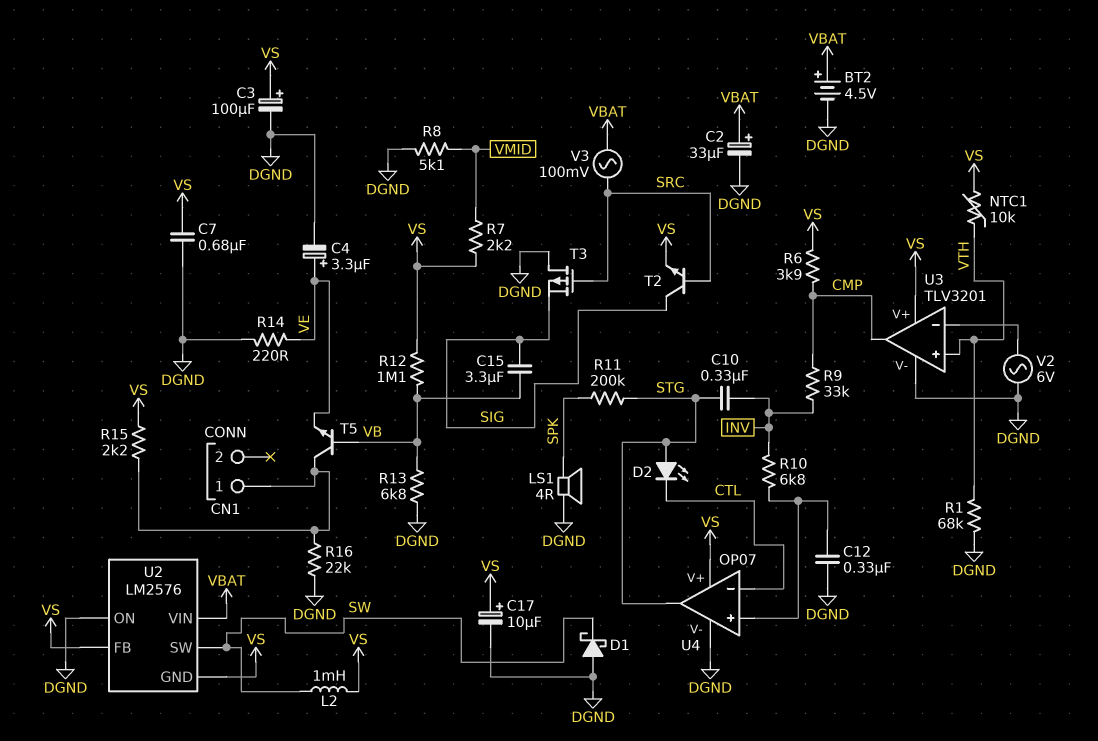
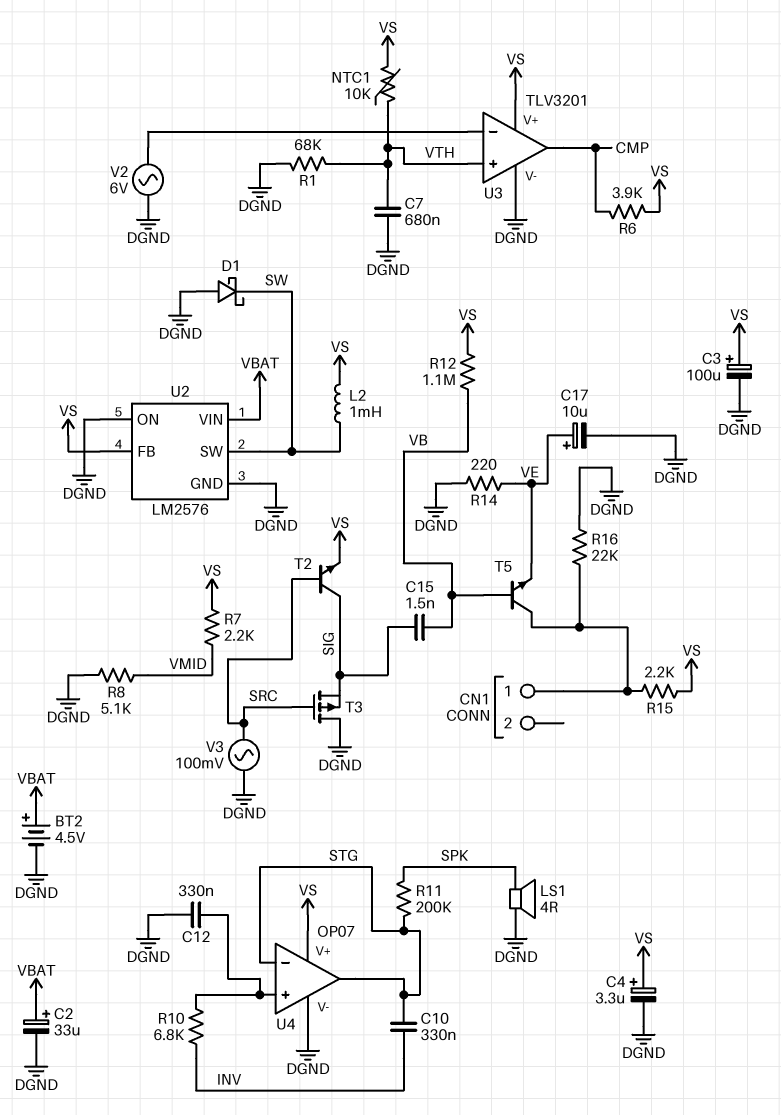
C4: 3.3uF (plus VE, minus DGND) -> 3.3uF (plus VS, minus DGND)
C7: 680nF (DGND, VS) -> 680nF (DGND, VTH)
C15: 3.3uF (SIG, VB) -> 1.5nF (SIG, VB)
C17: 10uF (plus VS, minus DGND) -> 10uF (plus VE, minus DGND)
D2: LED (A STG, K CTL) -> none
R9: 33k (CMP, INV) -> none
R13: 6.8k (DGND, VB) -> none
U2 pin GND: VS -> DGND
U4 pin in-: CTL -> STG
V3: AC 100mV (SRC, VBAT) -> AC 100mV (DGND, SRC)

